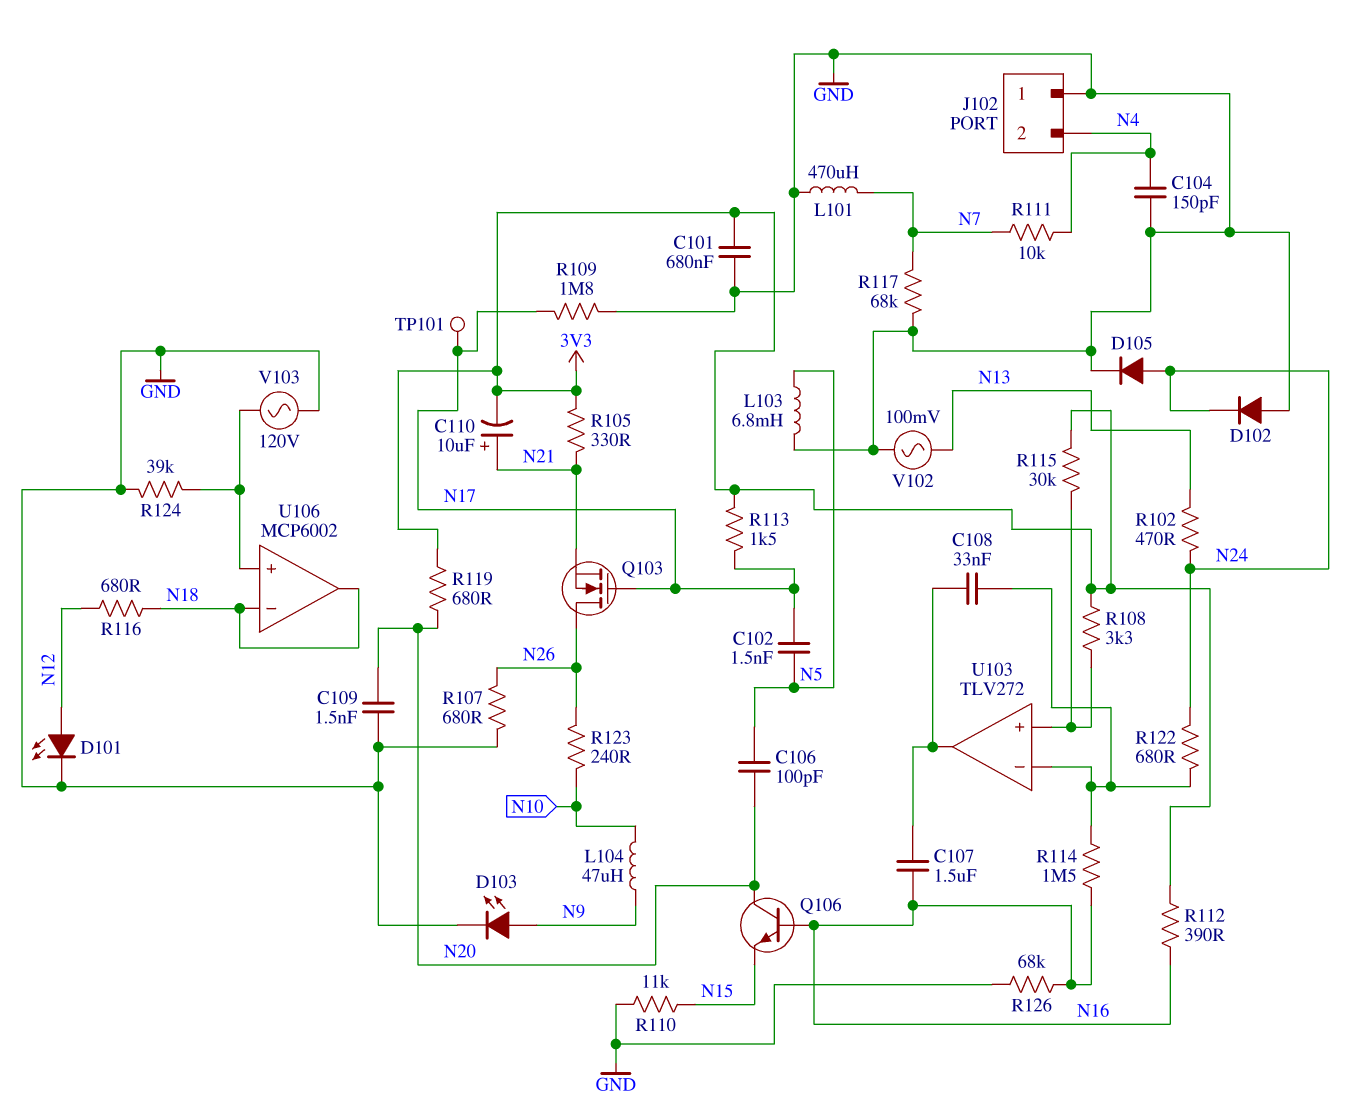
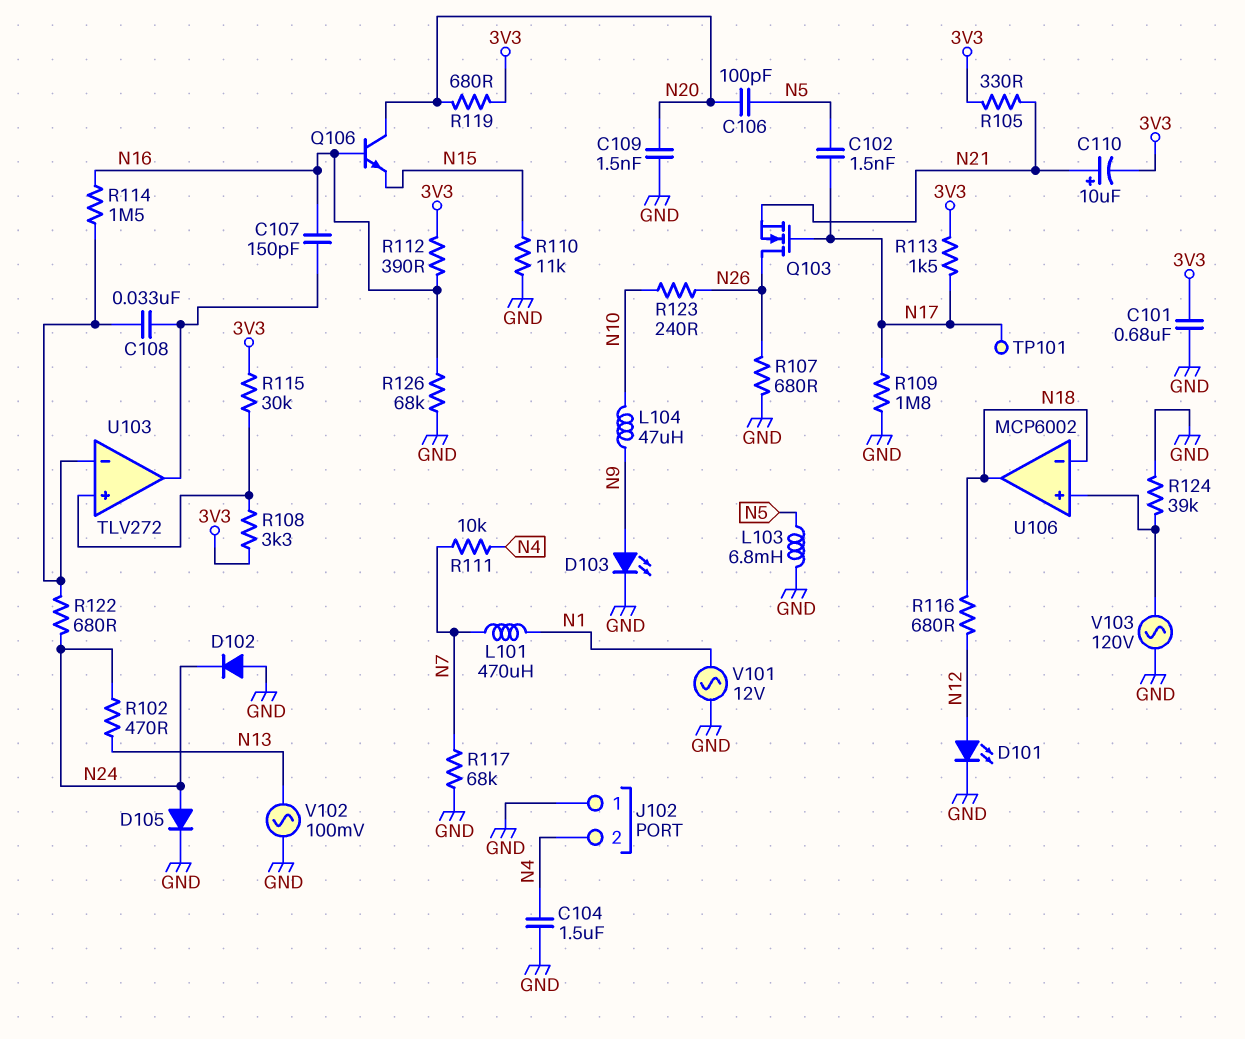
C104: 150pF (GND, N4) -> 1.5uF (GND, N4)
C107: 1.5uF (N16, U103/out) -> 150pF (N16, U103/out)
L101: 470uH (GND, N7) -> 470uH (N1, N7)
V101: none -> AC 12V (GND, N1)

